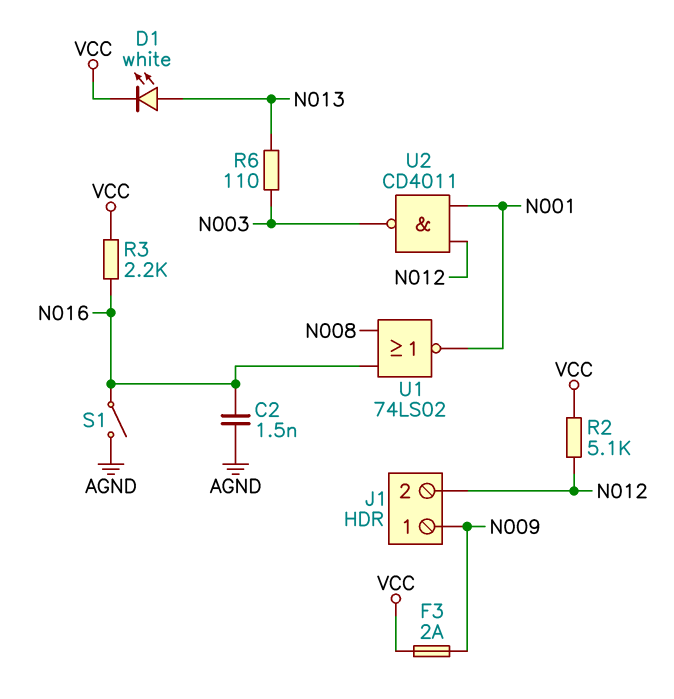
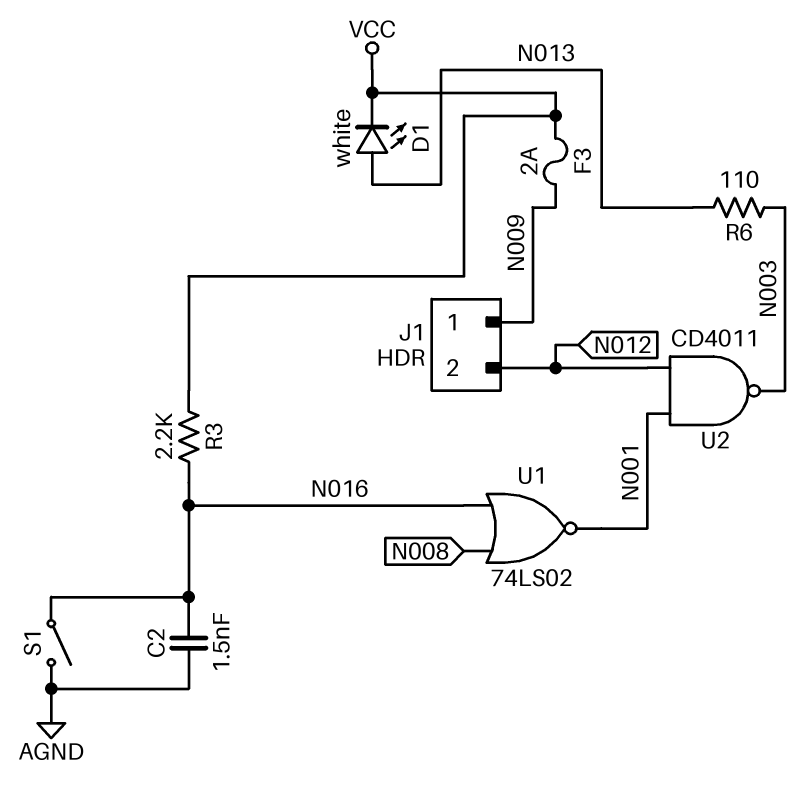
R2: 5.1k (N012, VCC) -> none

